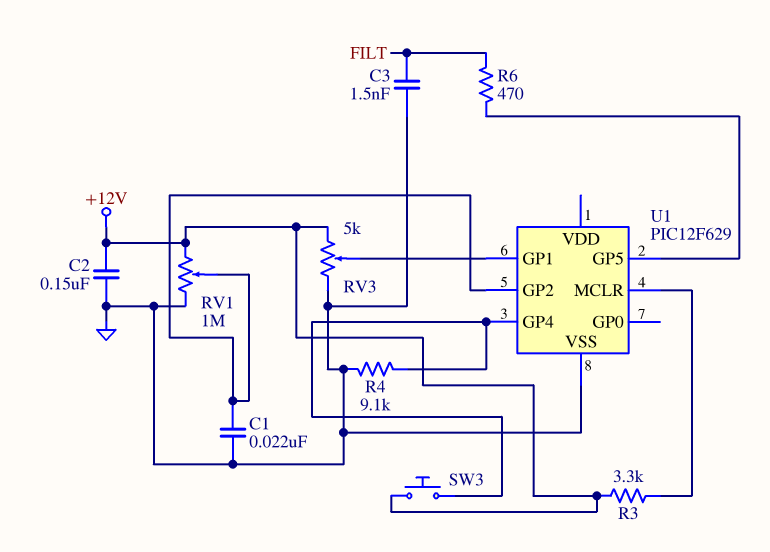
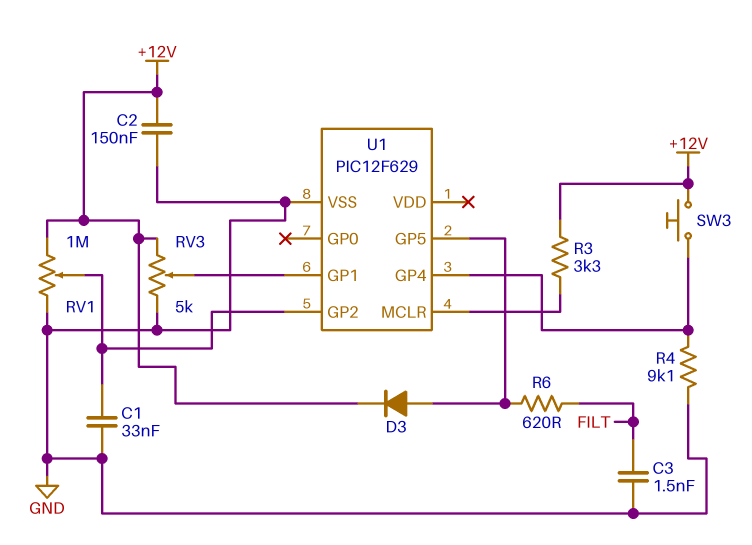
C1: 22nF (GND, U1/GP2) -> 33nF (GND, U1/GP2)
D3: none -> diode (A U1/GP5, K +12V)
R6: 470 (FILT, U1/GP5) -> 620 (FILT, U1/GP5)

